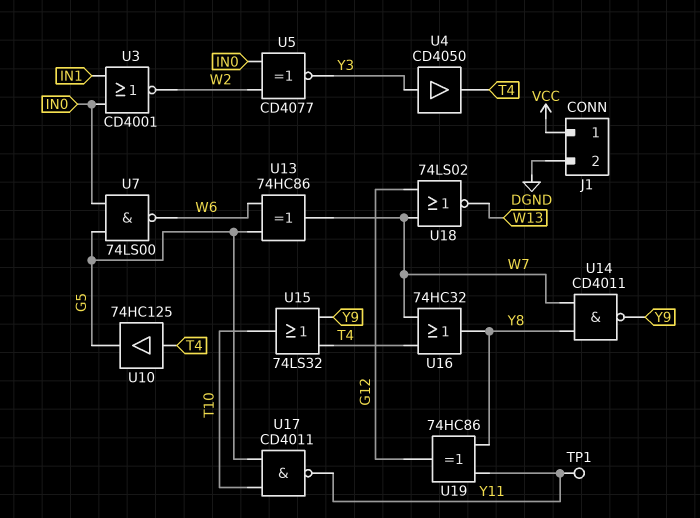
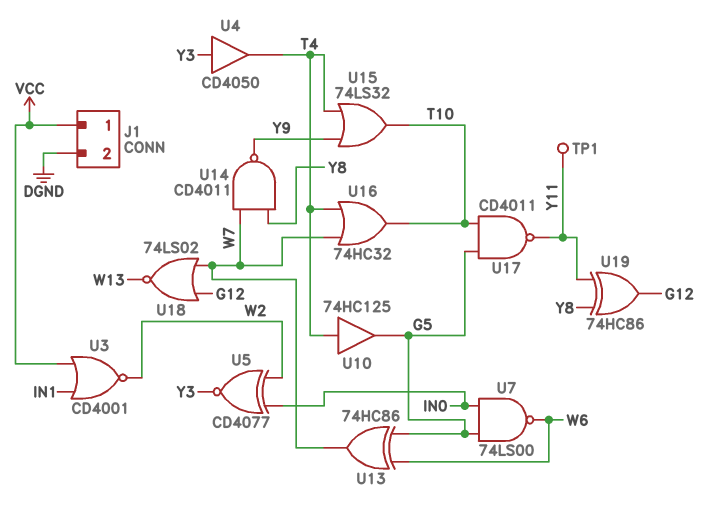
U3: NOR CD4001 (in IN0, in IN1, out W2) -> NOR CD4001 (in IN1, in VCC, out W2)
U16: OR 74HC32 (in T4, in W7, out Y8) -> OR 74HC32 (in T4, in W7, out T10)

